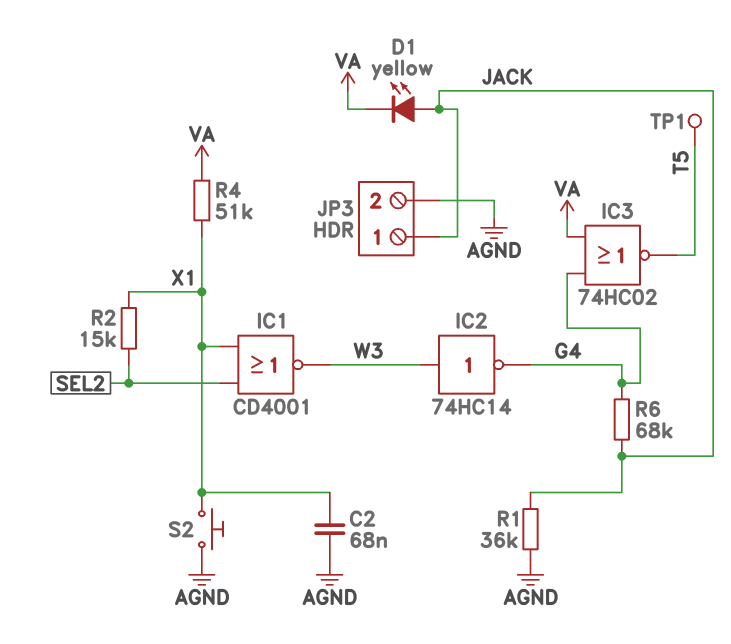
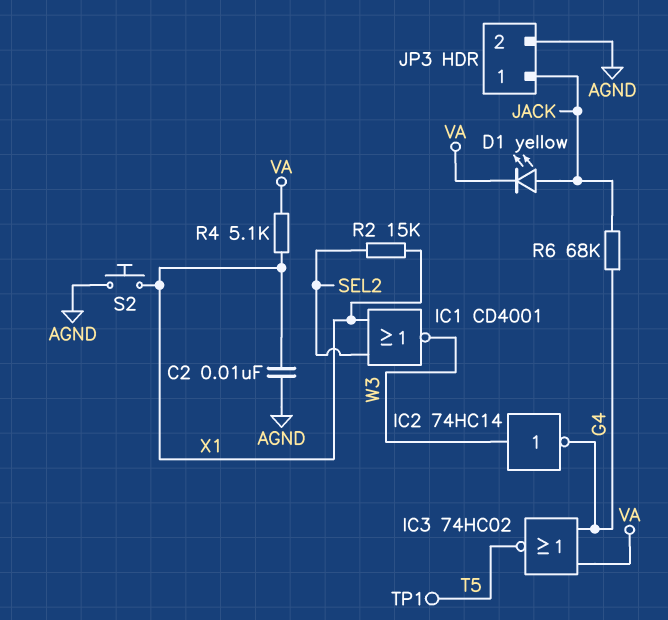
C2: 68nF (AGND, X1) -> 10nF (AGND, X1)
R1: 36k (AGND, JACK) -> none
R4: 51k (VA, X1) -> 5.1k (VA, X1)

